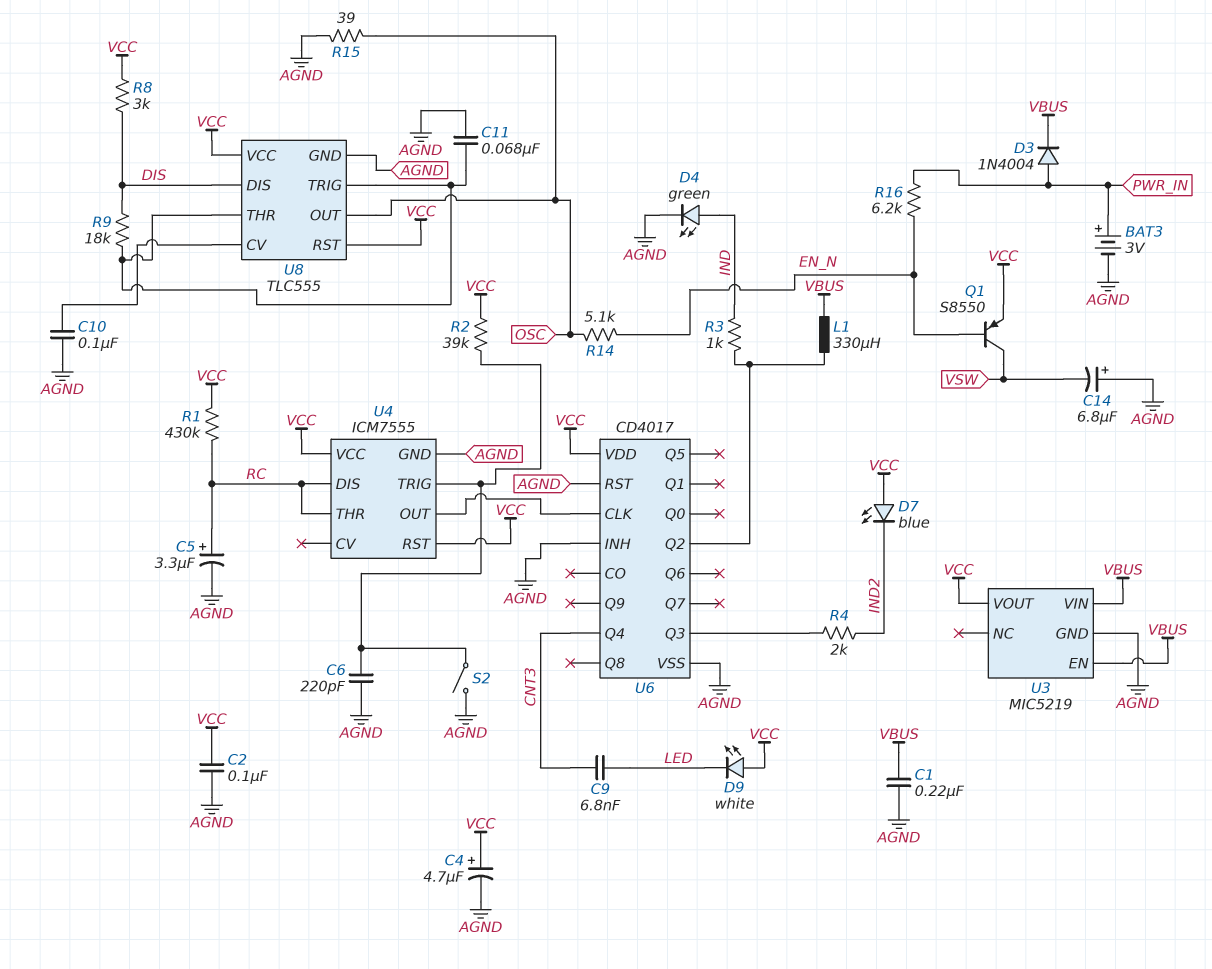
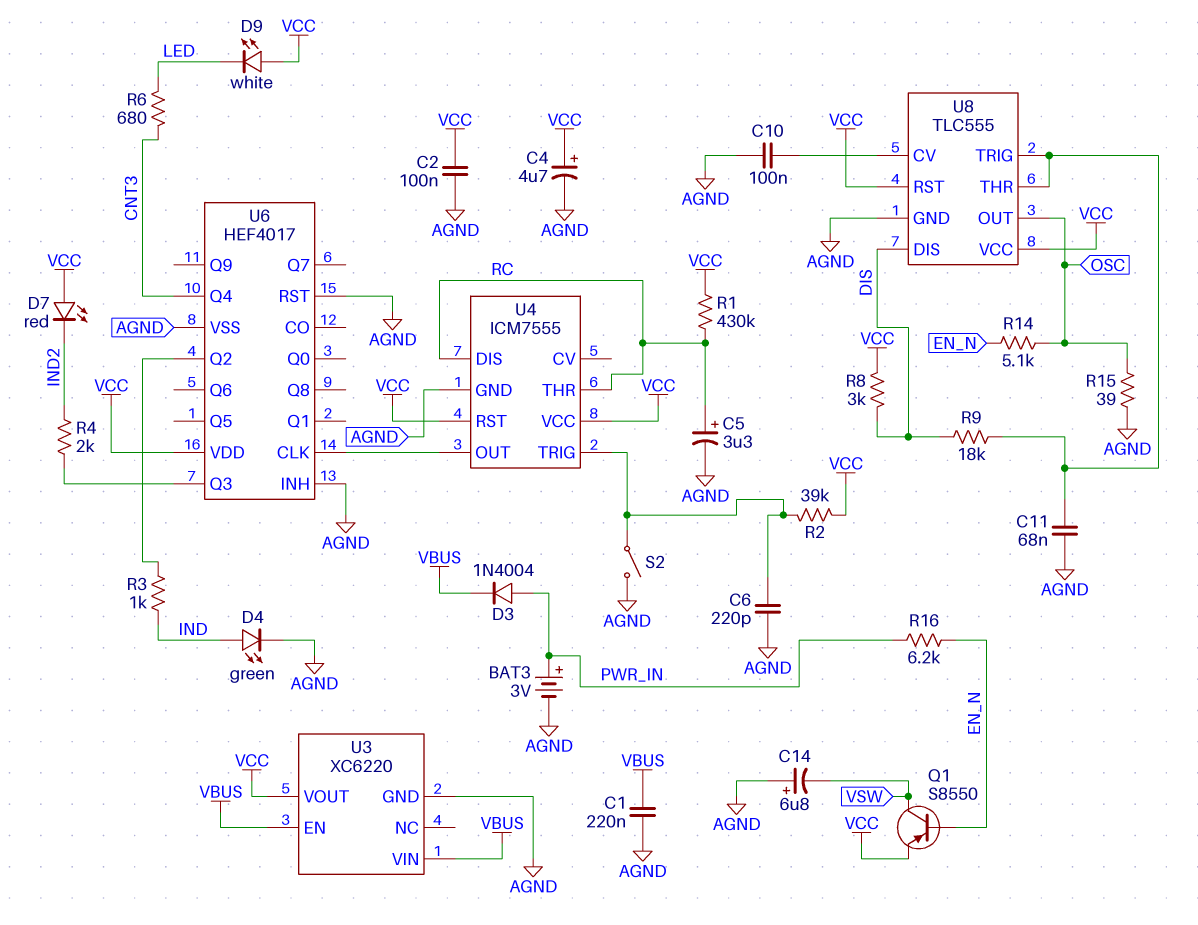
C9: 6.8nF (CNT3, LED) -> none
D7: LED blue (A VCC, K IND2) -> LED red (A VCC, K IND2)
L1: 330uH (U6/Q2, VBUS) -> none
R6: none -> 680 (CNT3, LED)
U3: MIC5219 -> XC6220
U6: CD4017 -> HEF4017

